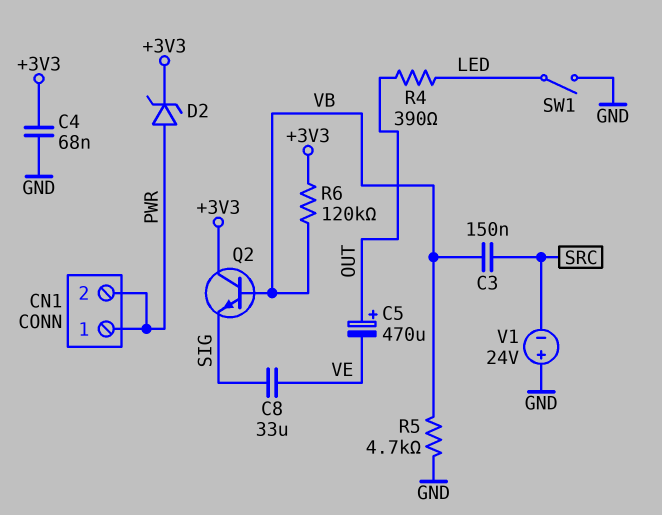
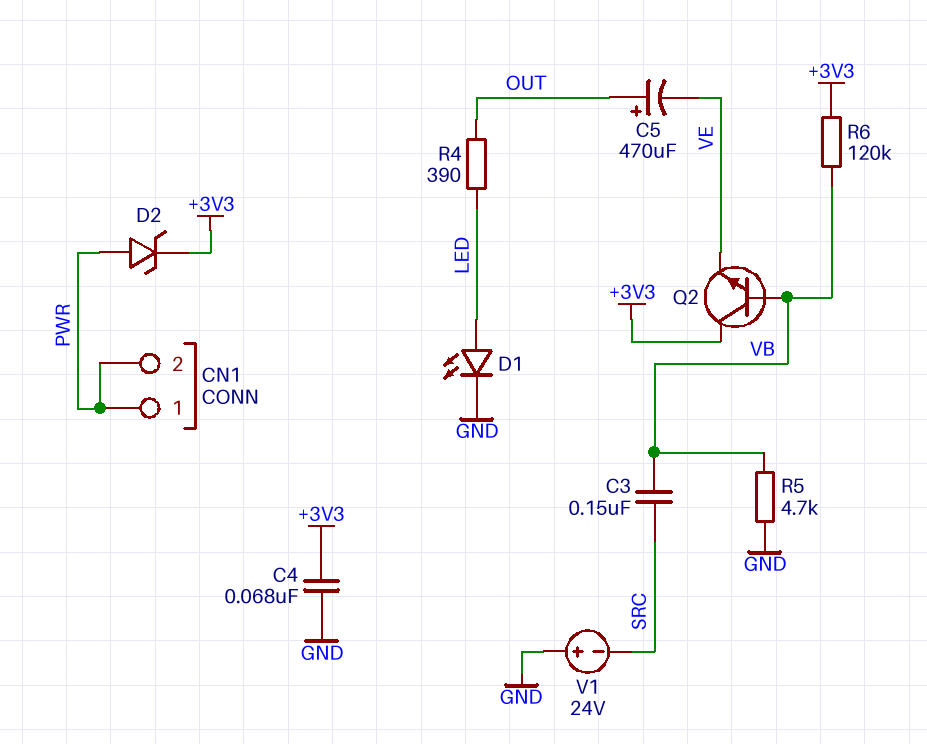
C8: 33uF (SIG, VE) -> none
D1: none -> LED (A LED, K GND)
Q2: NPN (B VB, C +3V3, E SIG) -> NPN (B VB, C +3V3, E VE)
SW1: switch (GND, LED) -> none

